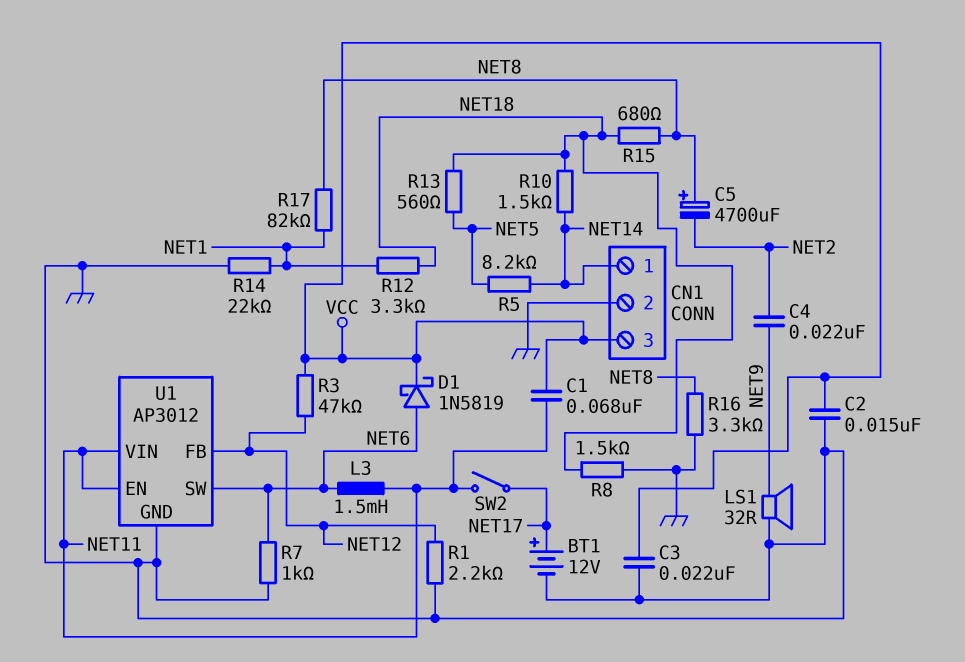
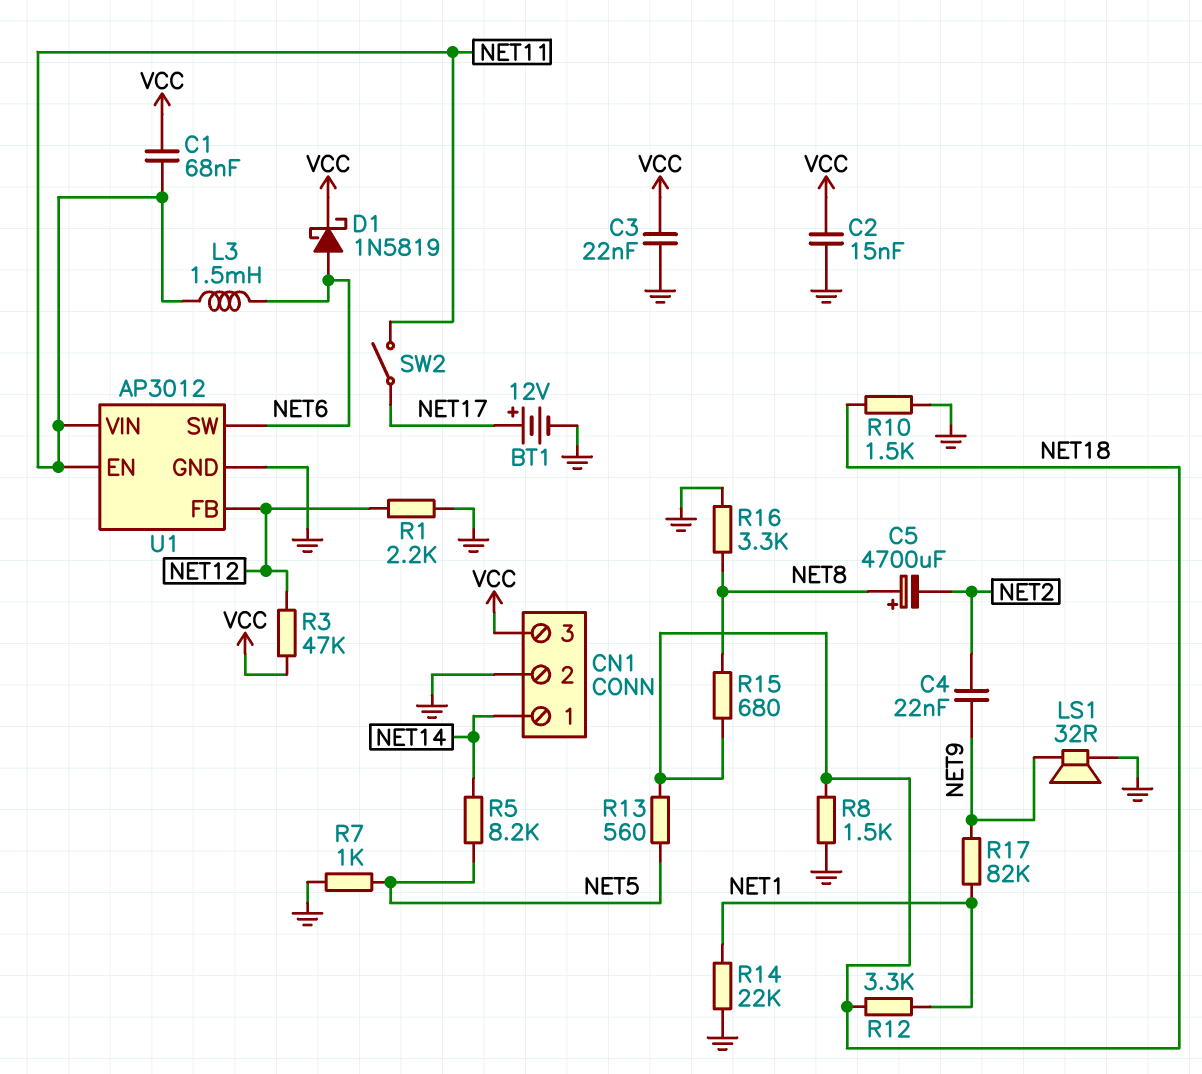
R7: 1k (GND, NET6) -> 1k (GND, NET5)
R10: 1.5k (NET14, NET18) -> 1.5k (GND, NET18)
R17: 82k (NET1, NET8) -> 82k (NET1, NET9)

